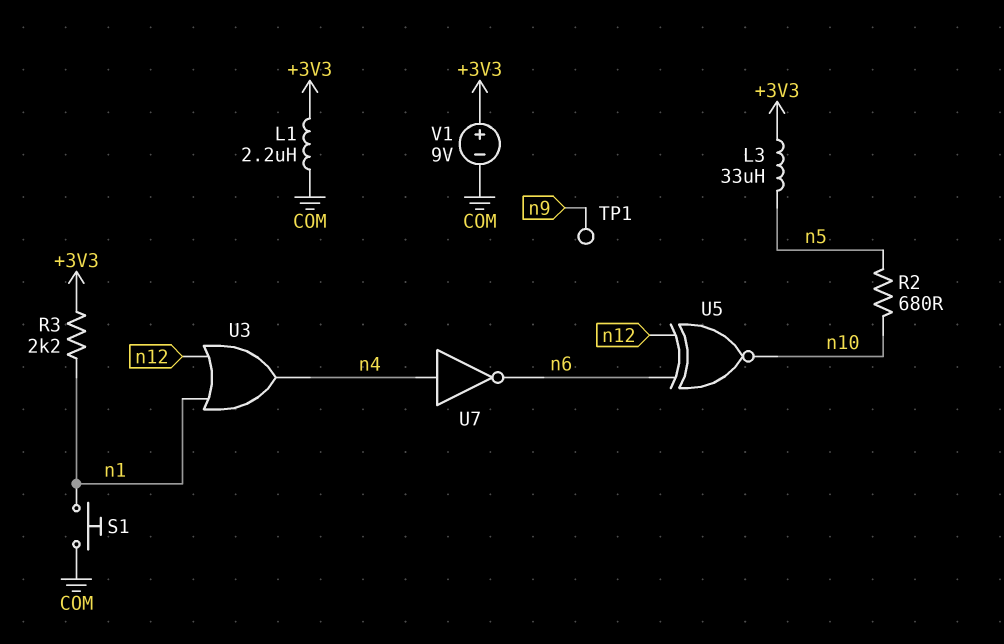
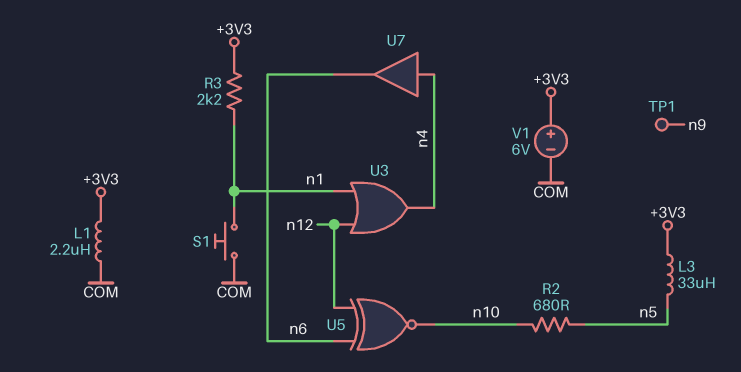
U7: NOT (in n4, out n6) -> buffer (in n4, out n6)
V1: 9V (plus +3V3, minus COM) -> 6V (plus +3V3, minus COM)

